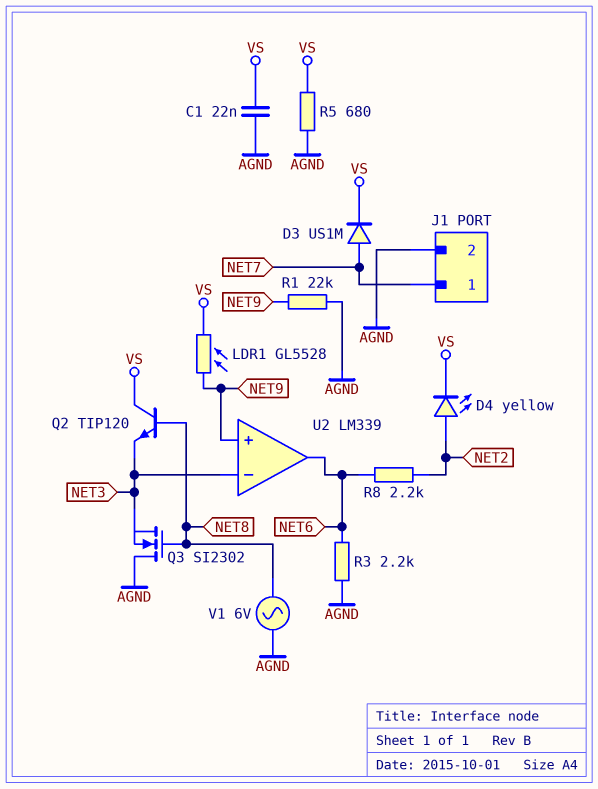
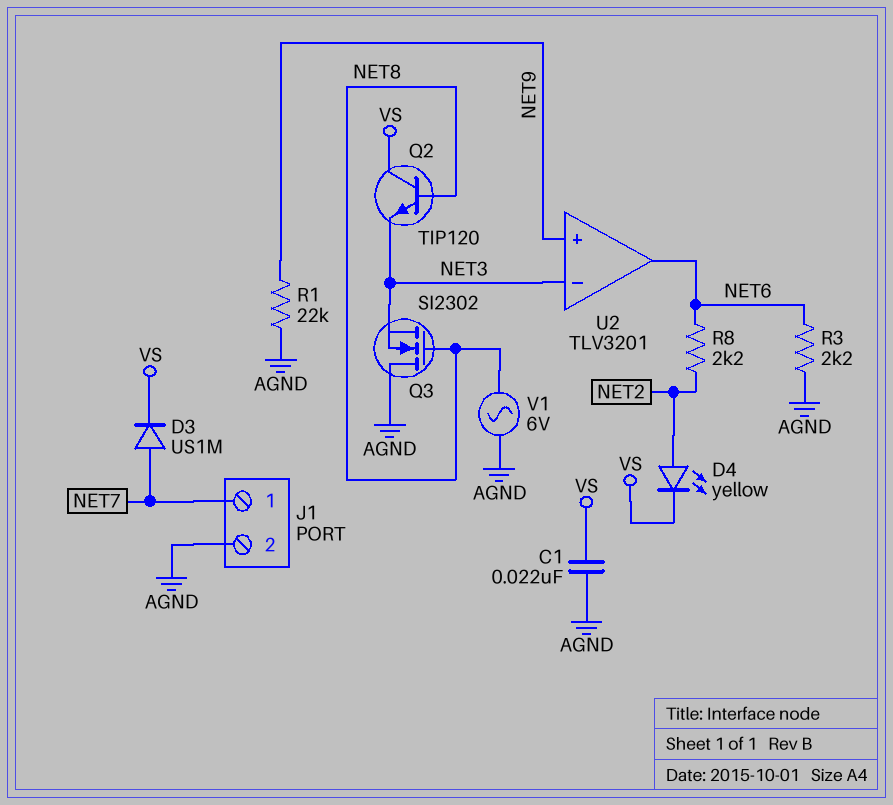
LDR1: GL5528 (NET9, VS) -> none
R5: 680 (AGND, VS) -> none
U2: LM339 -> TLV3201

